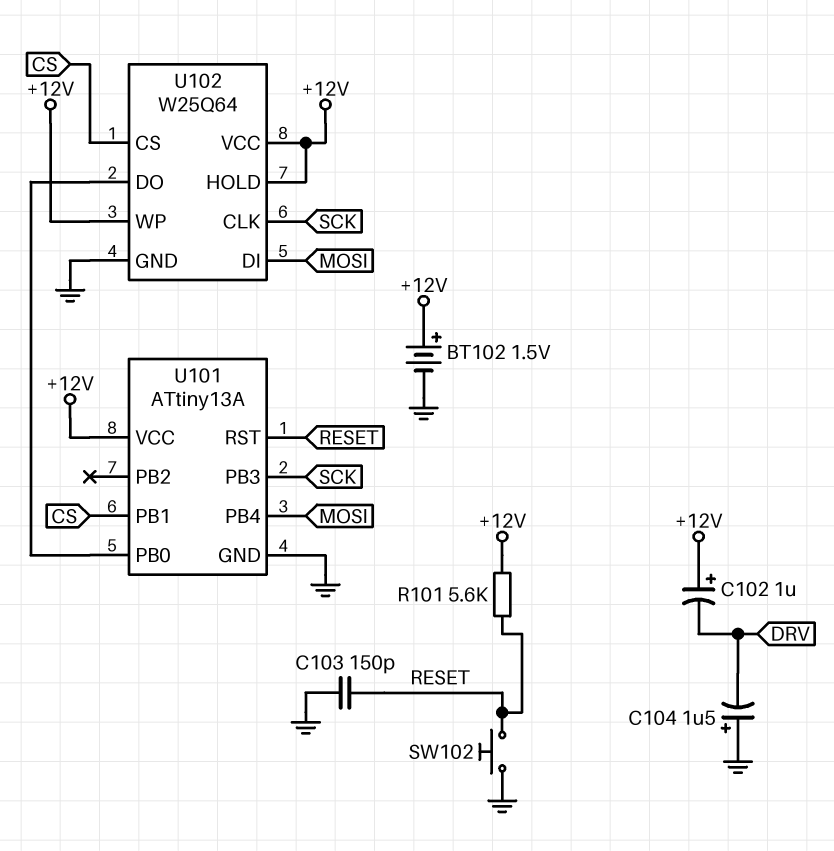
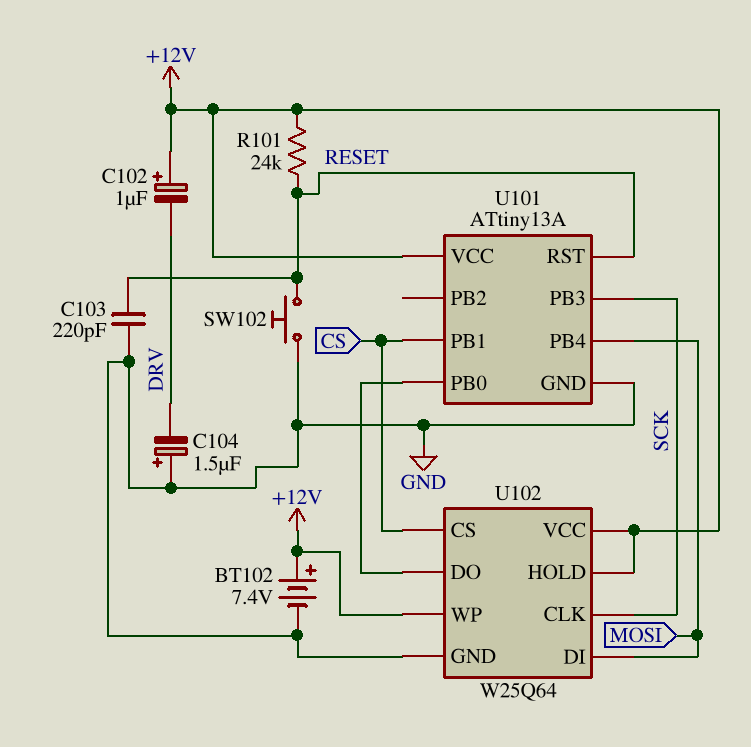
BT102: 1.5V (plus +12V, minus GND) -> 7.4V (plus +12V, minus GND)
C103: 150pF (GND, RESET) -> 220pF (GND, RESET)
R101: 5.6k (+12V, RESET) -> 24k (+12V, RESET)

